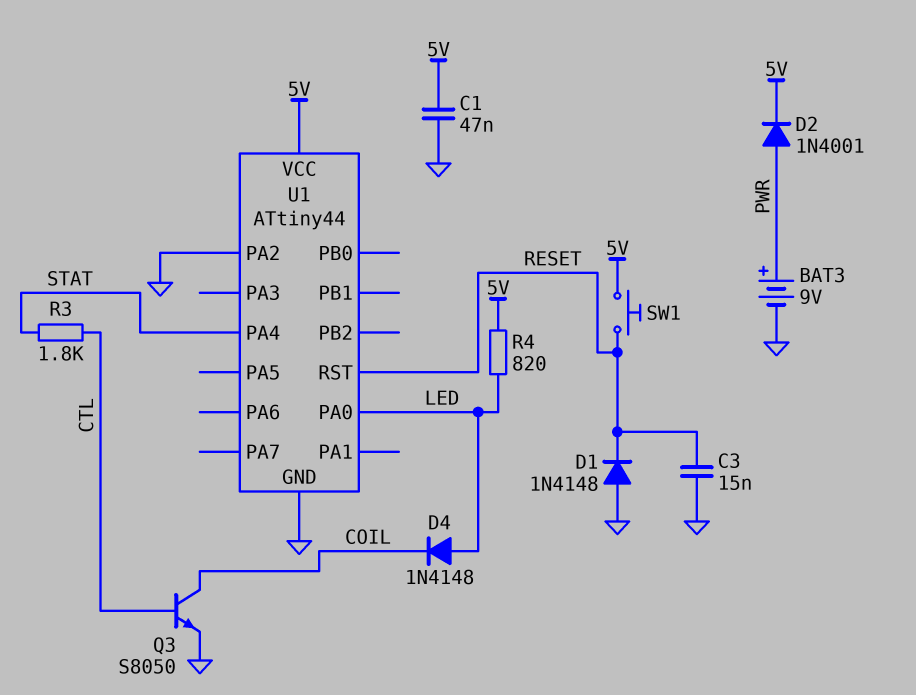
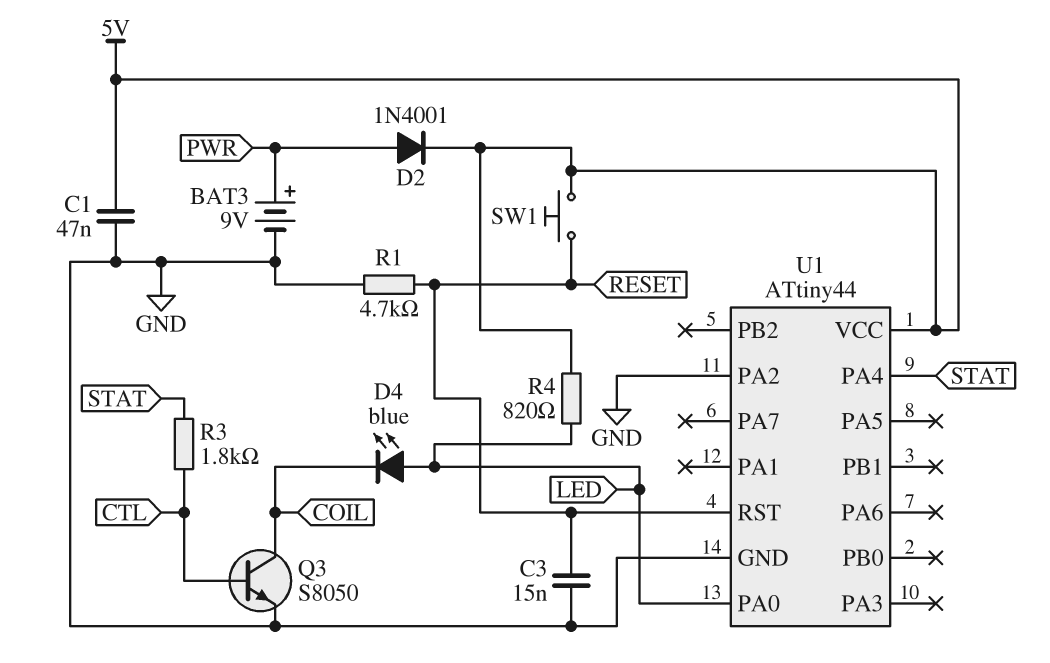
D1: diode 1N4148 (A GND, K RESET) -> none
D4: diode 1N4148 (A LED, K COIL) -> LED blue (A LED, K COIL)
R1: none -> 4.7k (GND, RESET)

